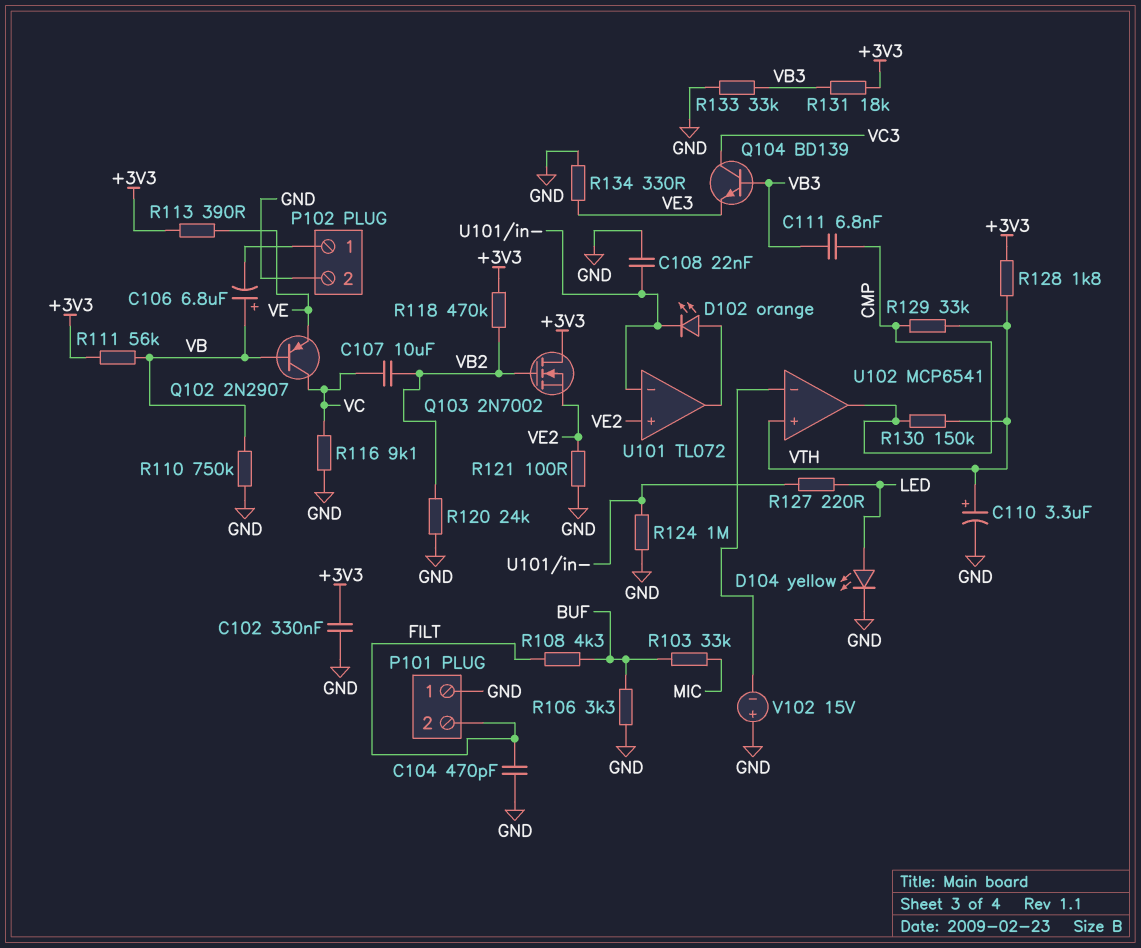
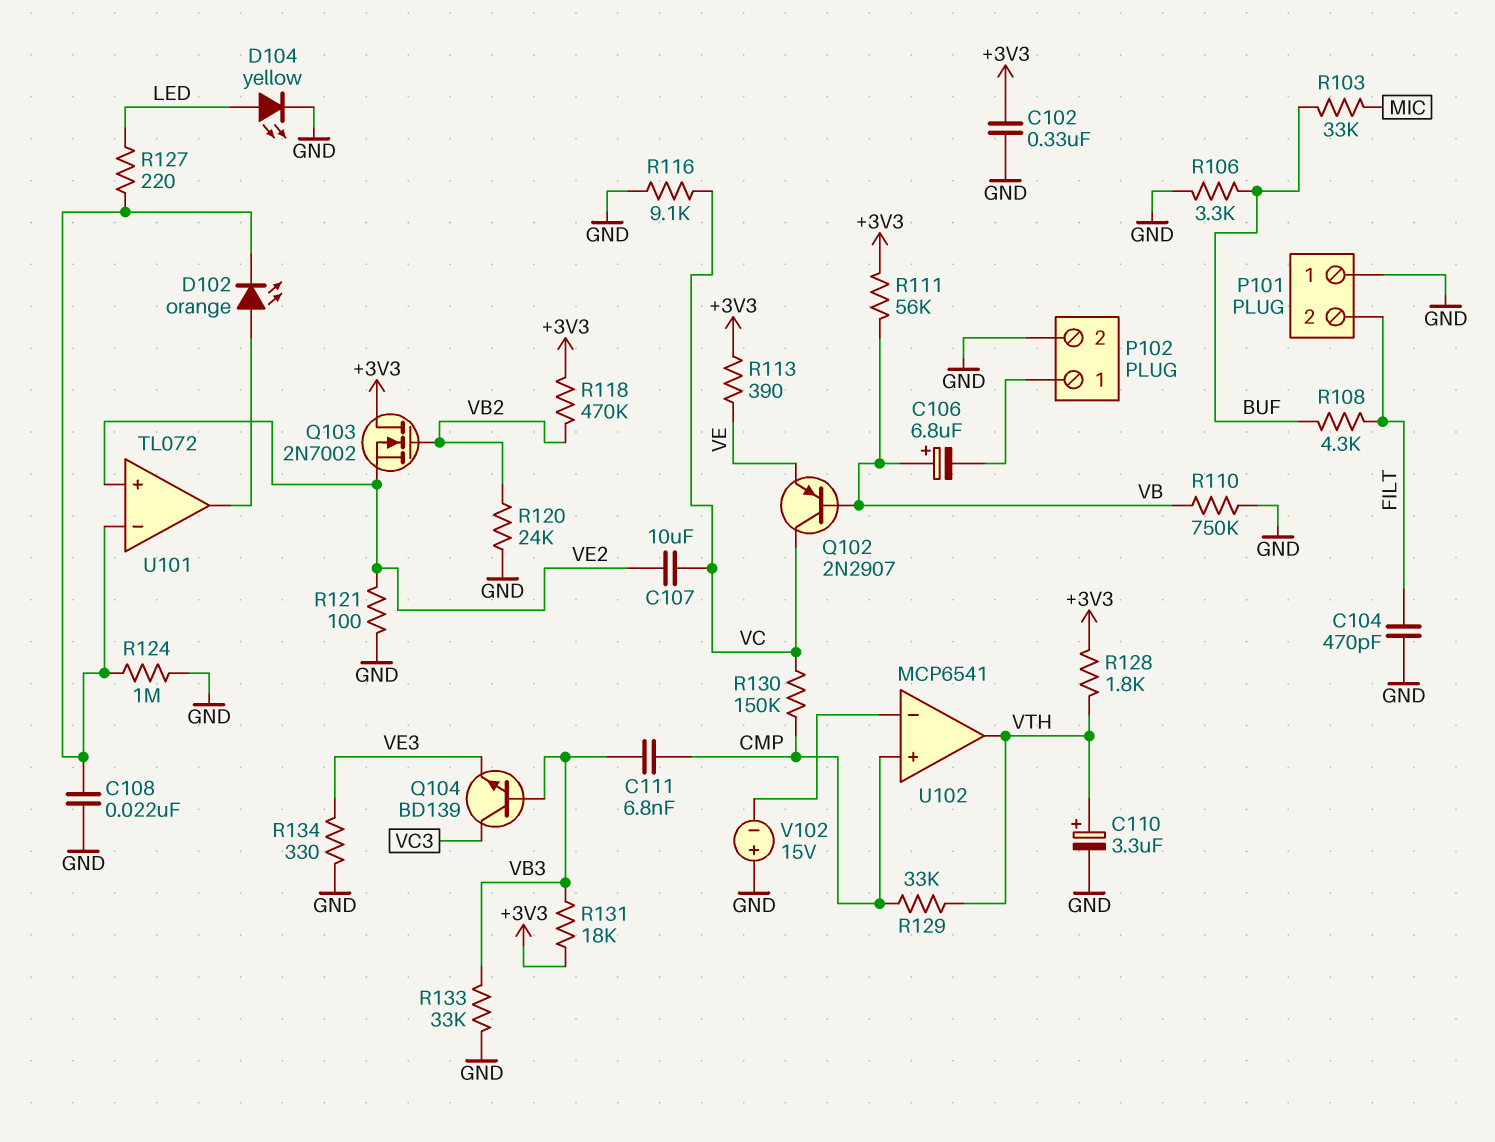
C107: 10uF (VB2, VC) -> 10uF (VC, VE2)
R130: 150k (CMP, VTH) -> 150k (CMP, VC)
U102 pin in+: VTH -> CMP
U102 pin out: CMP -> VTH

